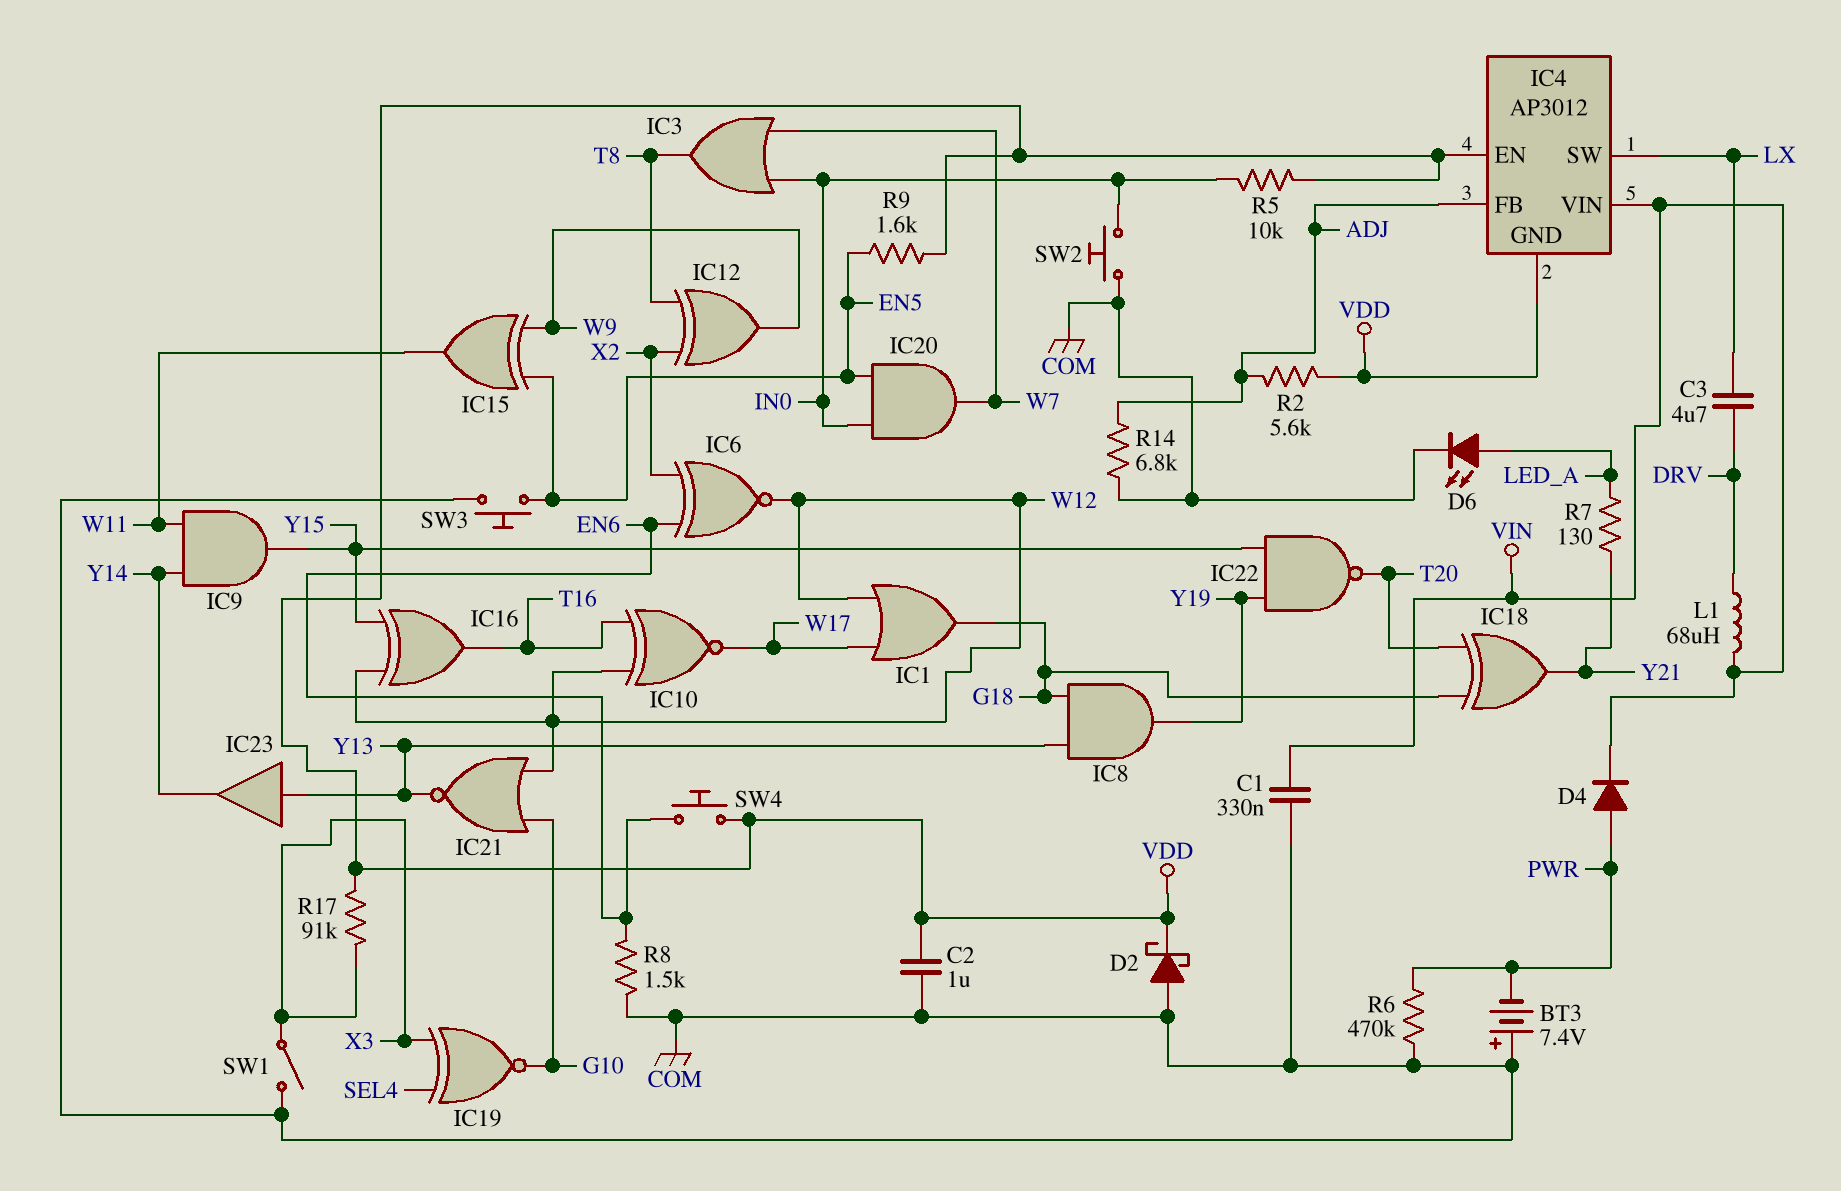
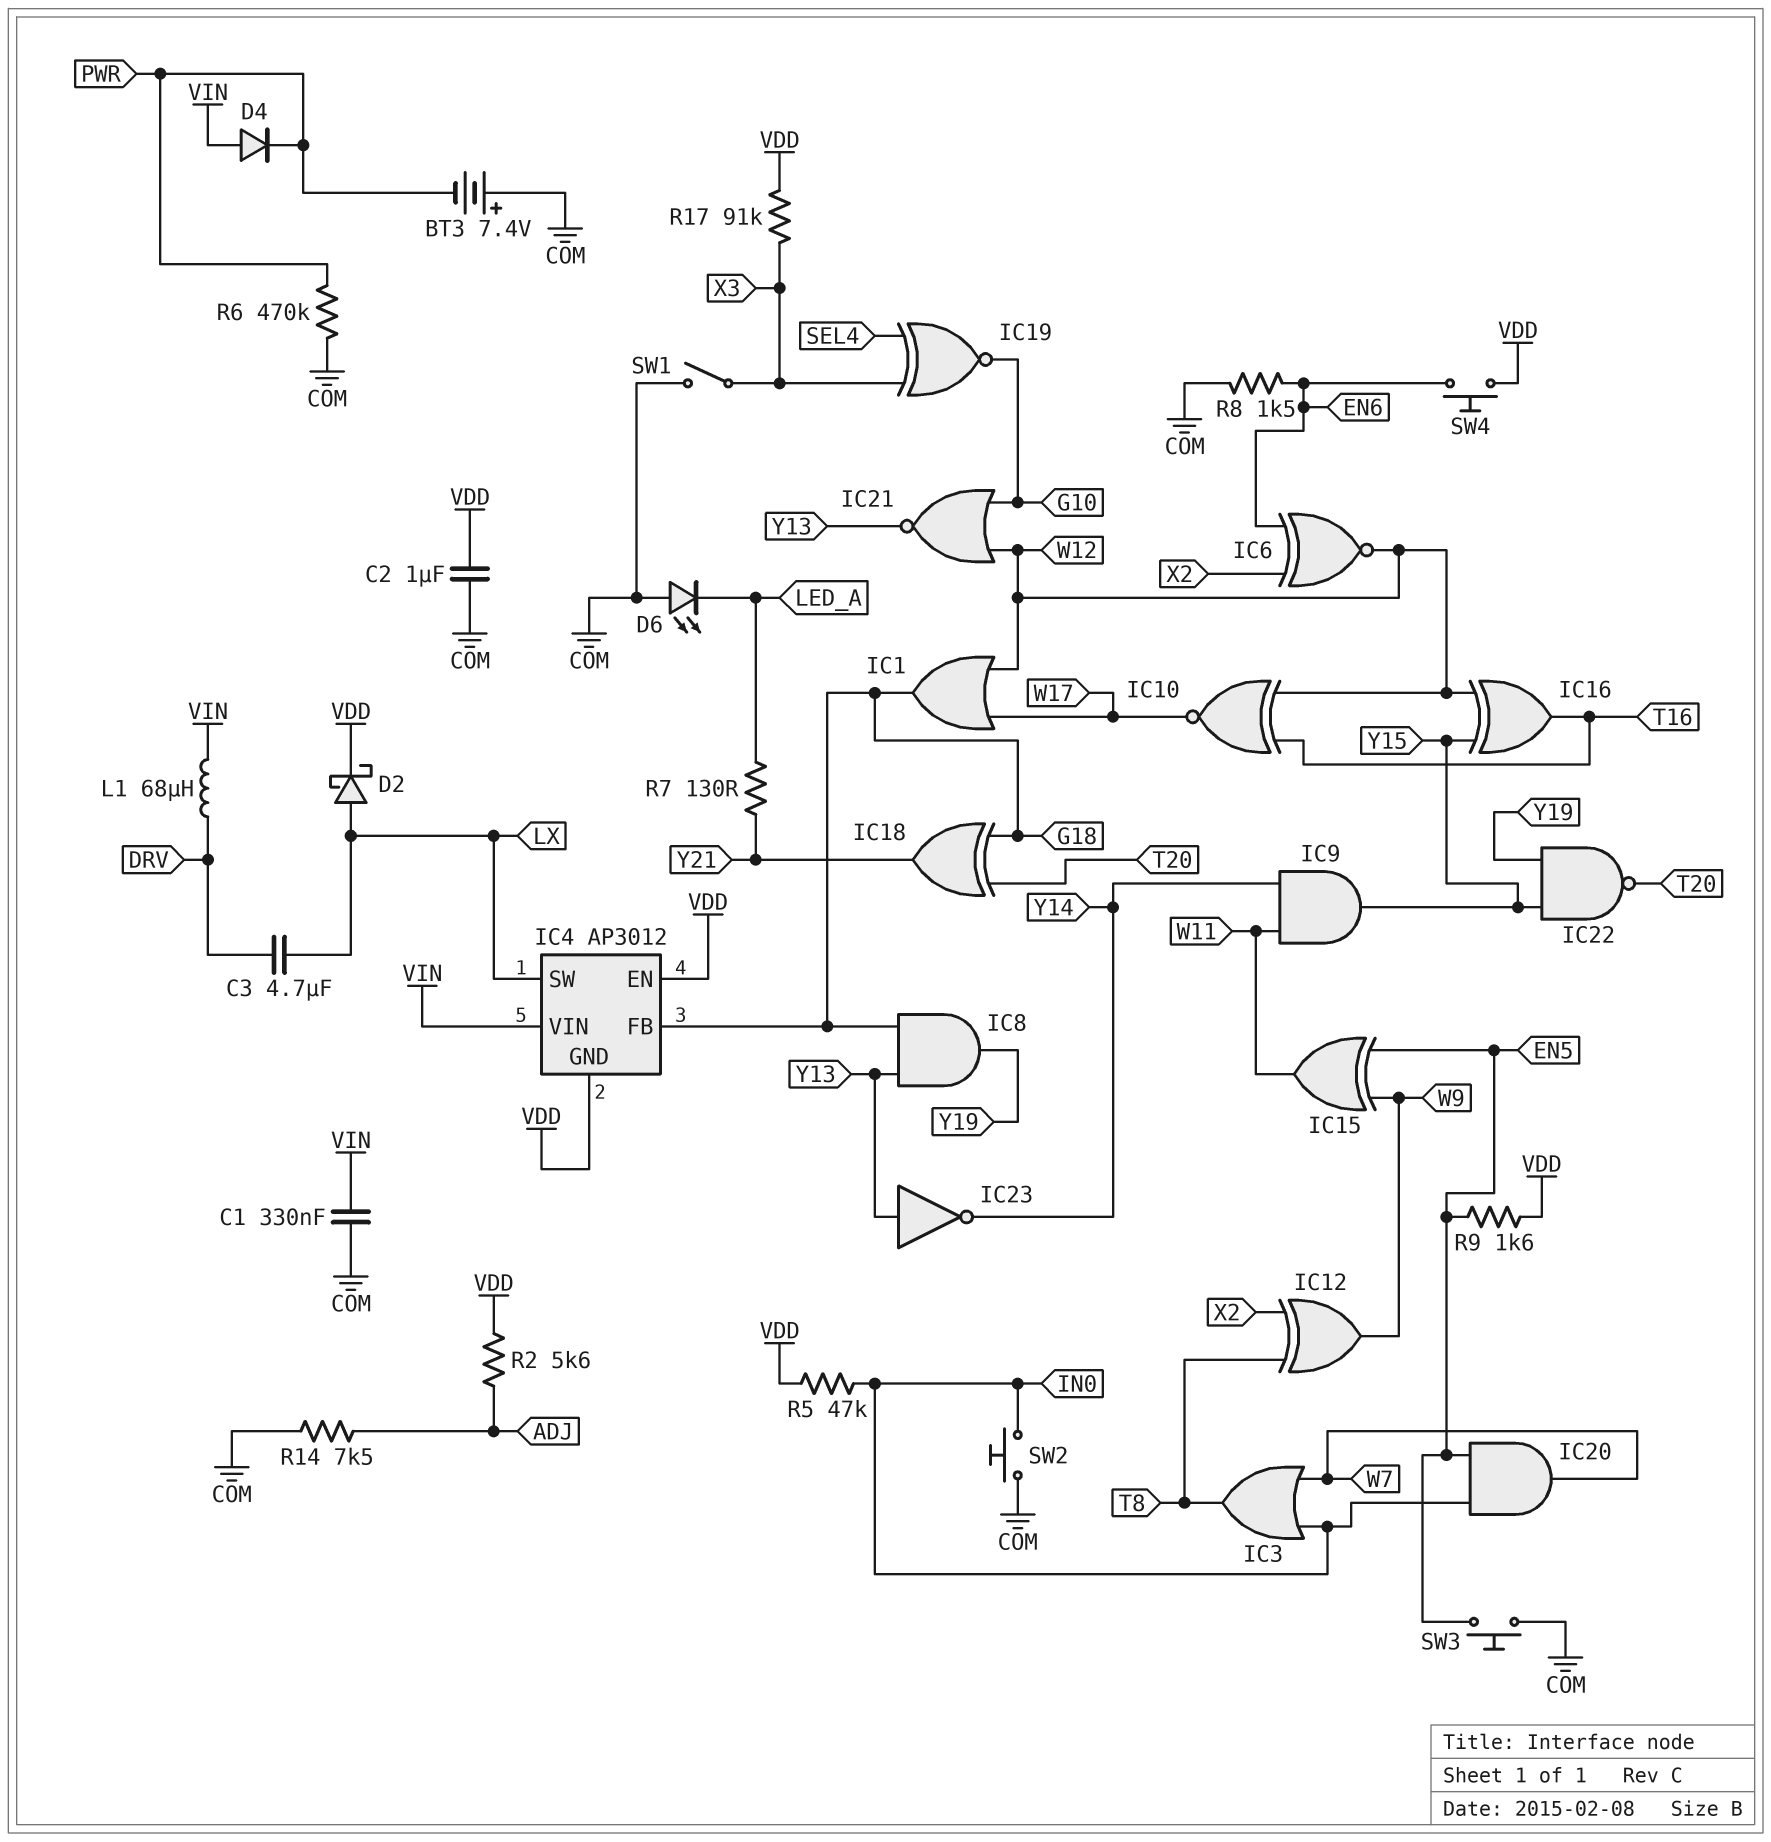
D2: schottky (A COM, K VDD) -> schottky (A LX, K VDD)
D4: diode (A PWR, K VIN) -> diode (A VIN, K PWR)
D6: LED (A LED_A, K COM) -> LED (A COM, K LED_A)
IC4 pin FB: ADJ -> G18
IC23: buffer (in Y13, out Y14) -> NOT (in Y13, out Y14)
R5: 10k (IN0, VDD) -> 47k (IN0, VDD)
R14: 6.8k (ADJ, COM) -> 7.5k (ADJ, COM)

